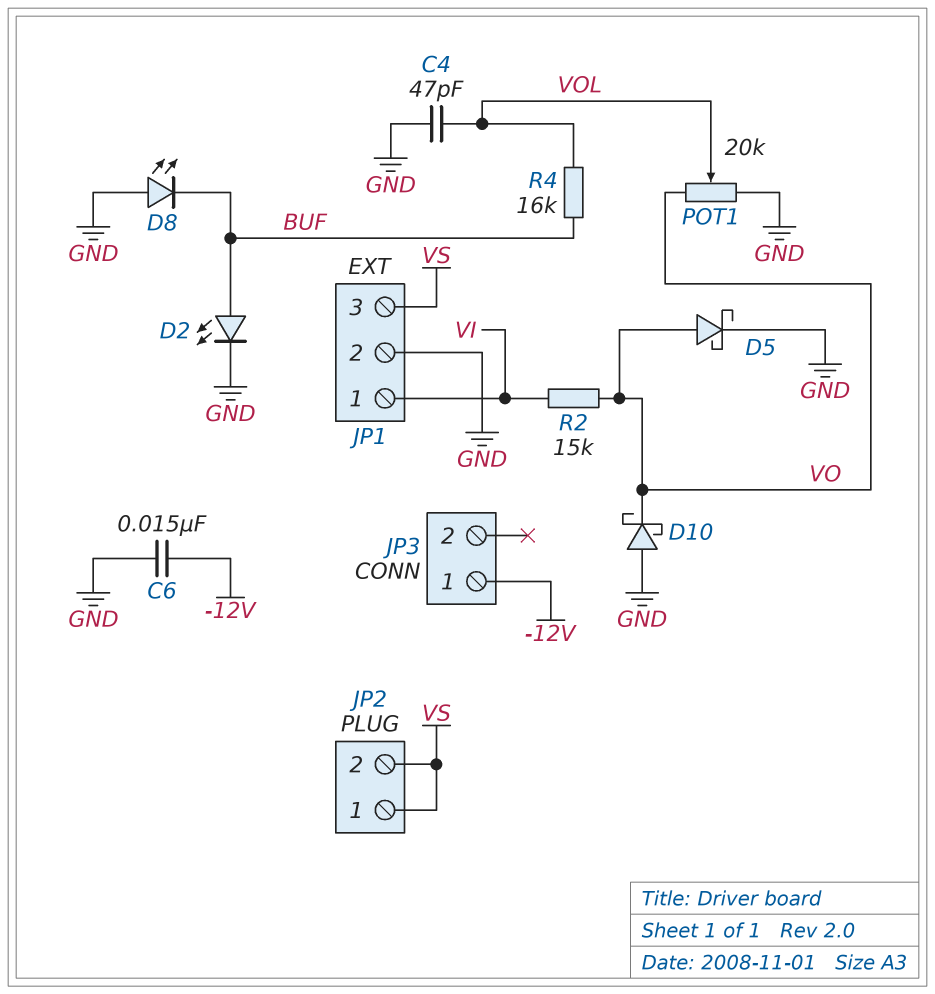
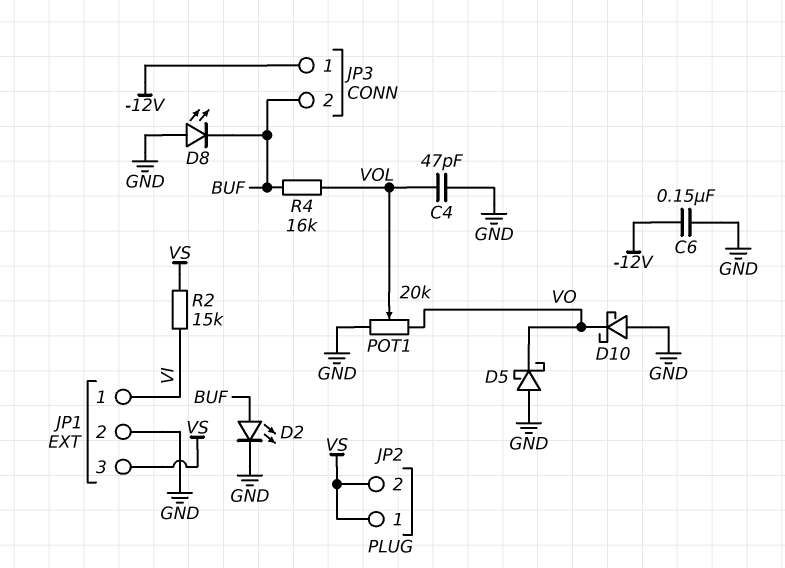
C6: 15nF (-12V, GND) -> 150nF (-12V, GND)
D5: schottky (A VO, K GND) -> schottky (A GND, K VO)
JP3 pin 2: none -> BUF
R2: 15k (VI, VO) -> 15k (VI, VS)

